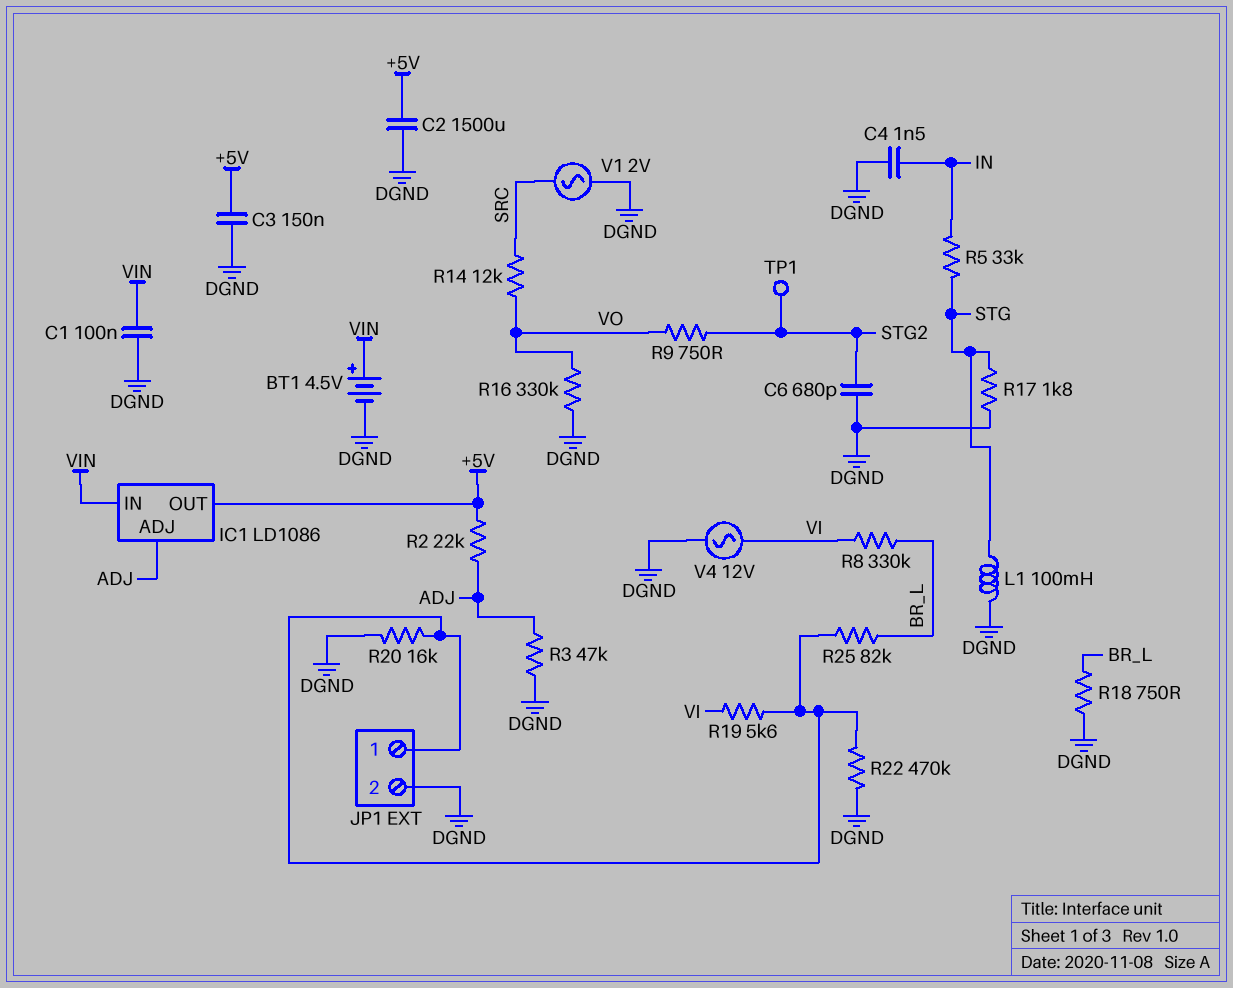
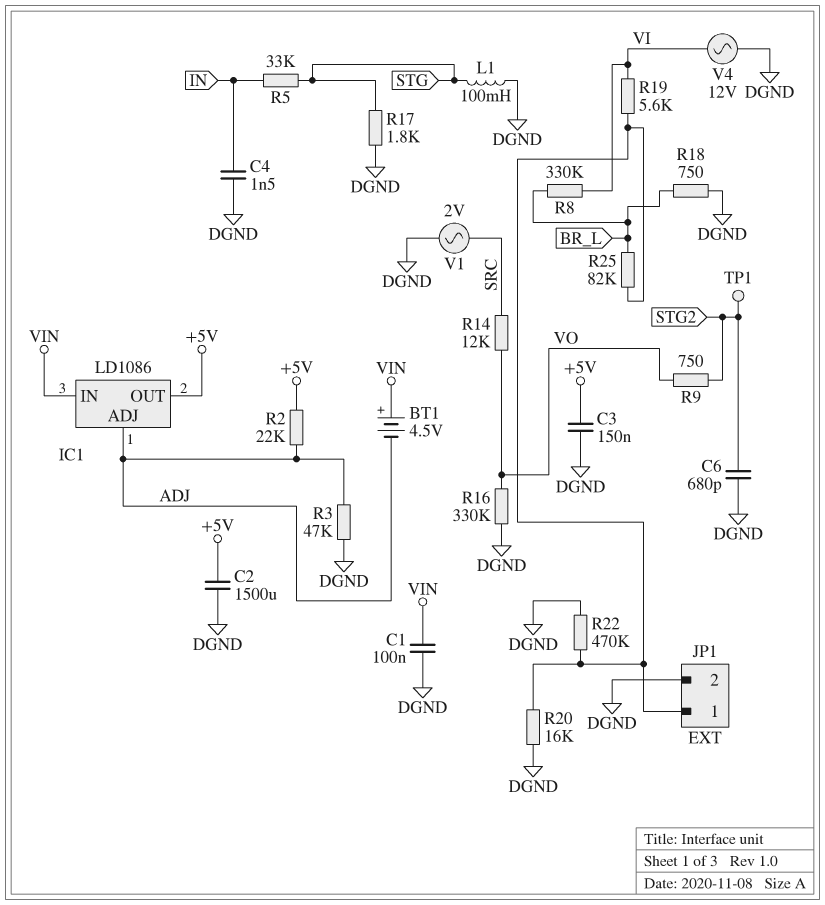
BT1: 4.5V (plus VIN, minus DGND) -> 4.5V (plus VIN, minus ADJ)

